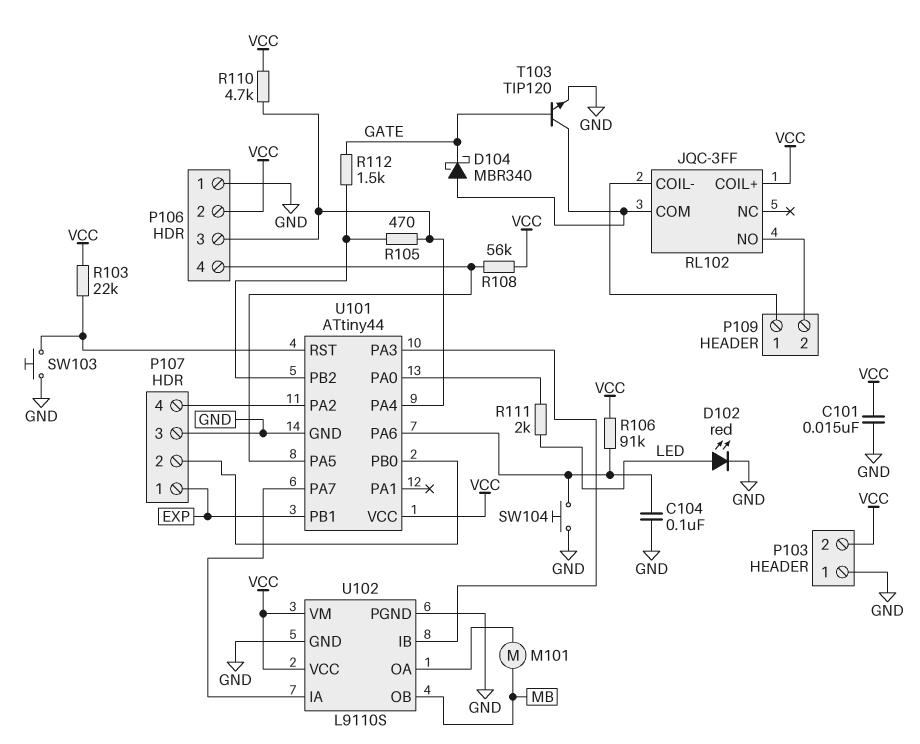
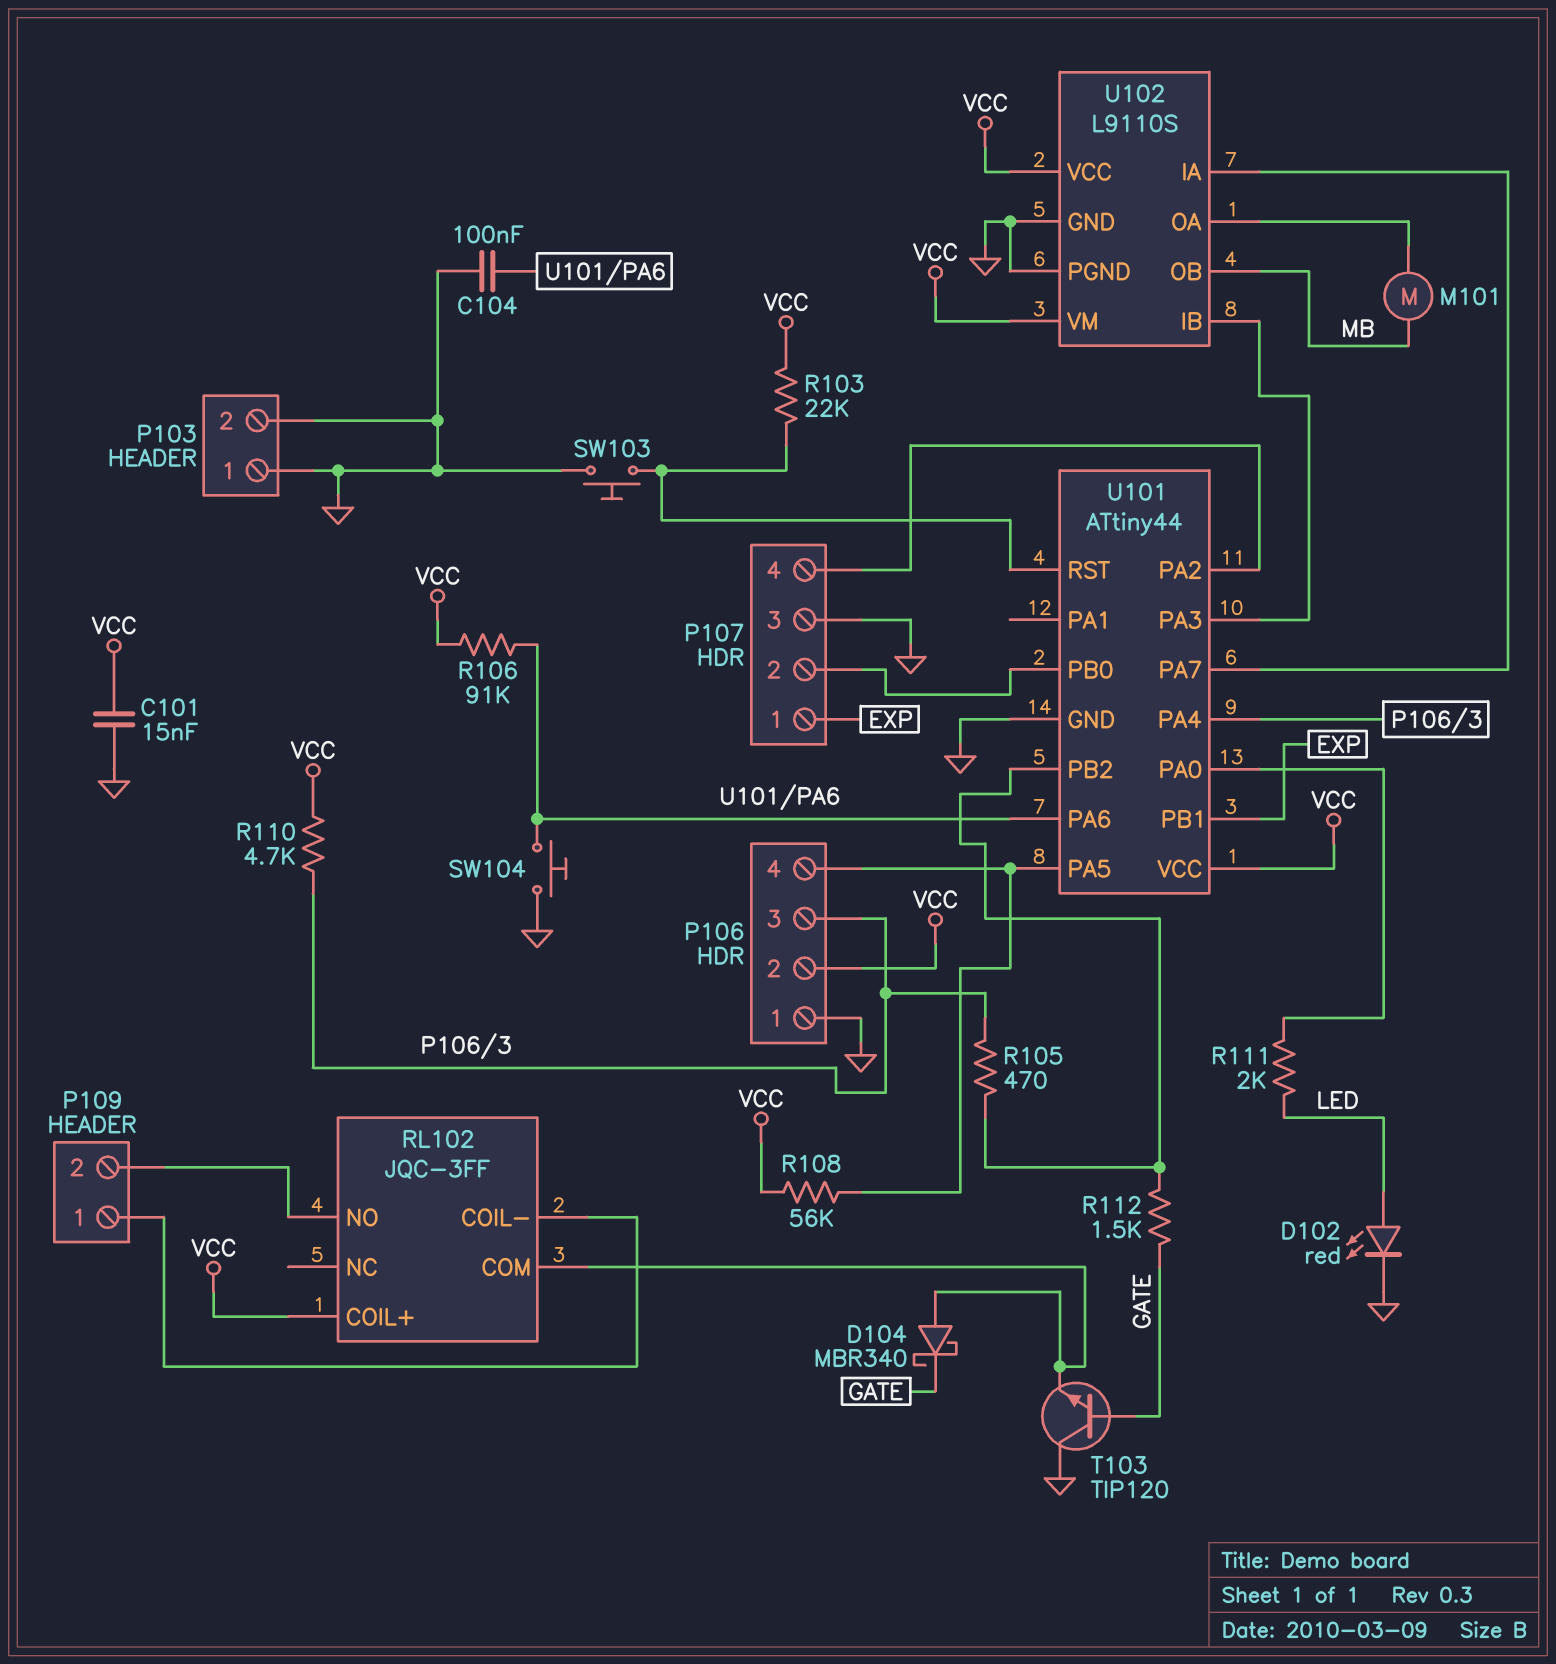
P103 pin 2: VCC -> GND
T103: NPN TIP120 (B GATE, C RL102/COM, E GND) -> NPN TIP120 (B GATE, C GND, E RL102/COM)

